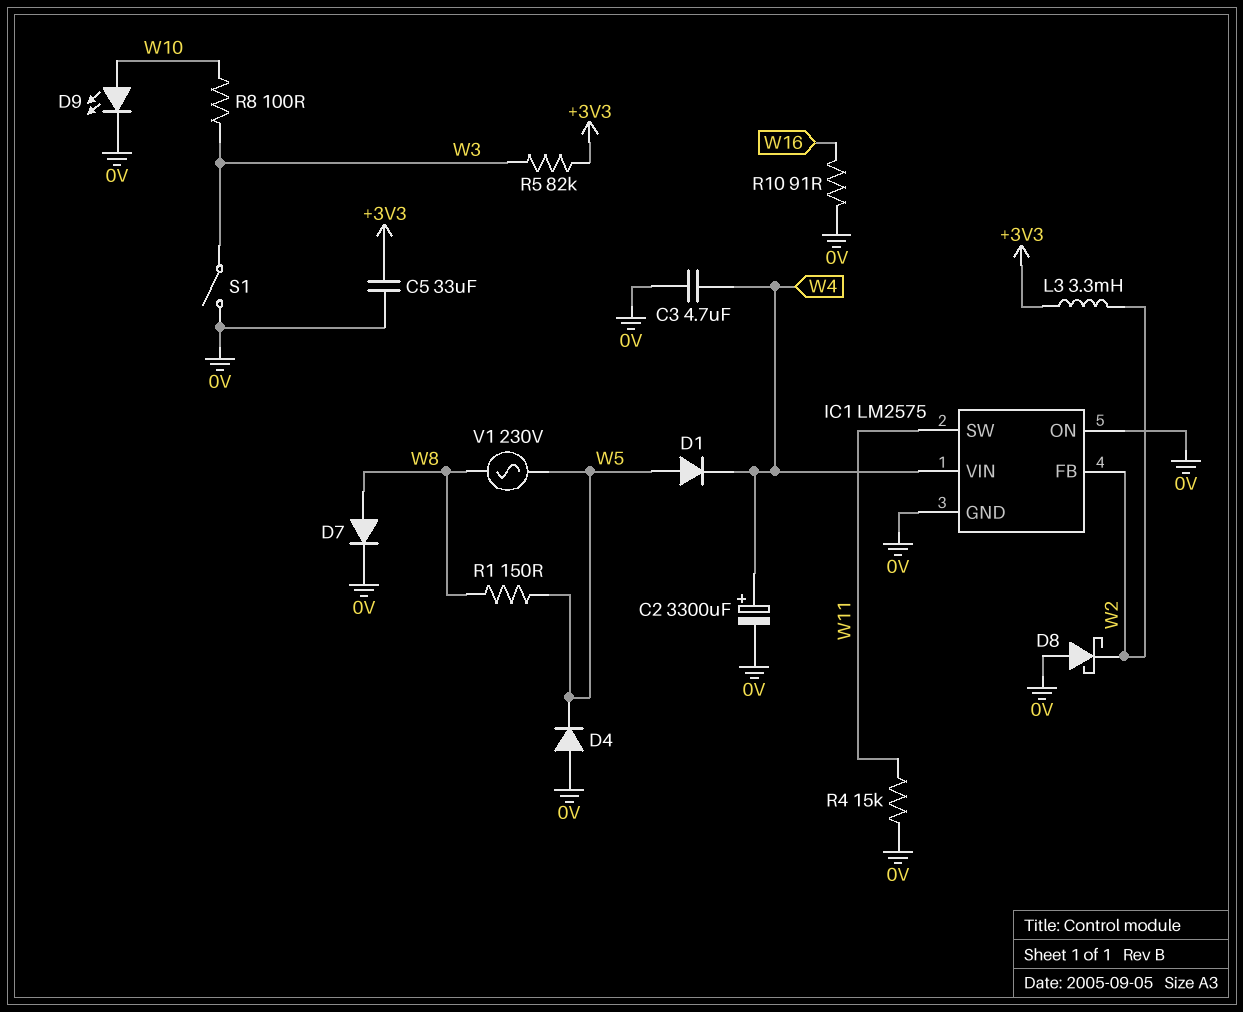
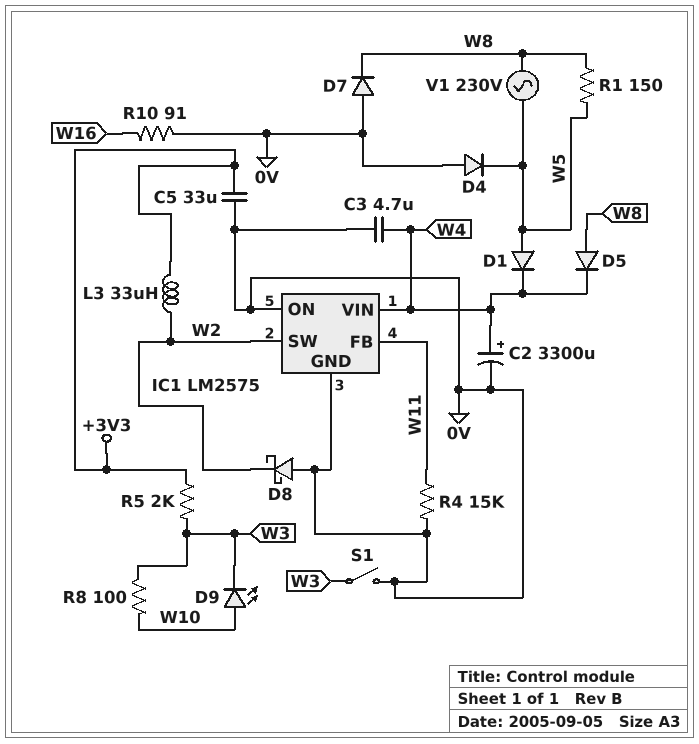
D5: none -> diode (A W8, K W4)
D7: diode (A W8, K 0V) -> diode (A 0V, K W8)
D9: LED (A W10, K 0V) -> LED (A W10, K W3)
IC1 pin FB: W2 -> W11
IC1 pin SW: W11 -> W2
L3: 3.3mH (+3V3, W2) -> 33uH (+3V3, W2)
R5: 82k (+3V3, W3) -> 2k (+3V3, W3)

